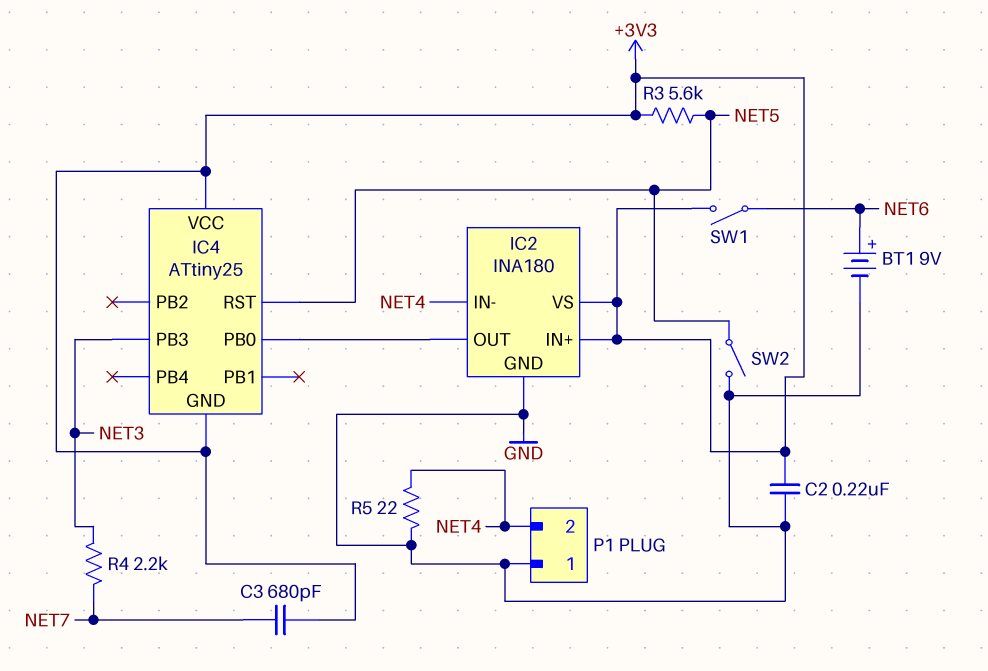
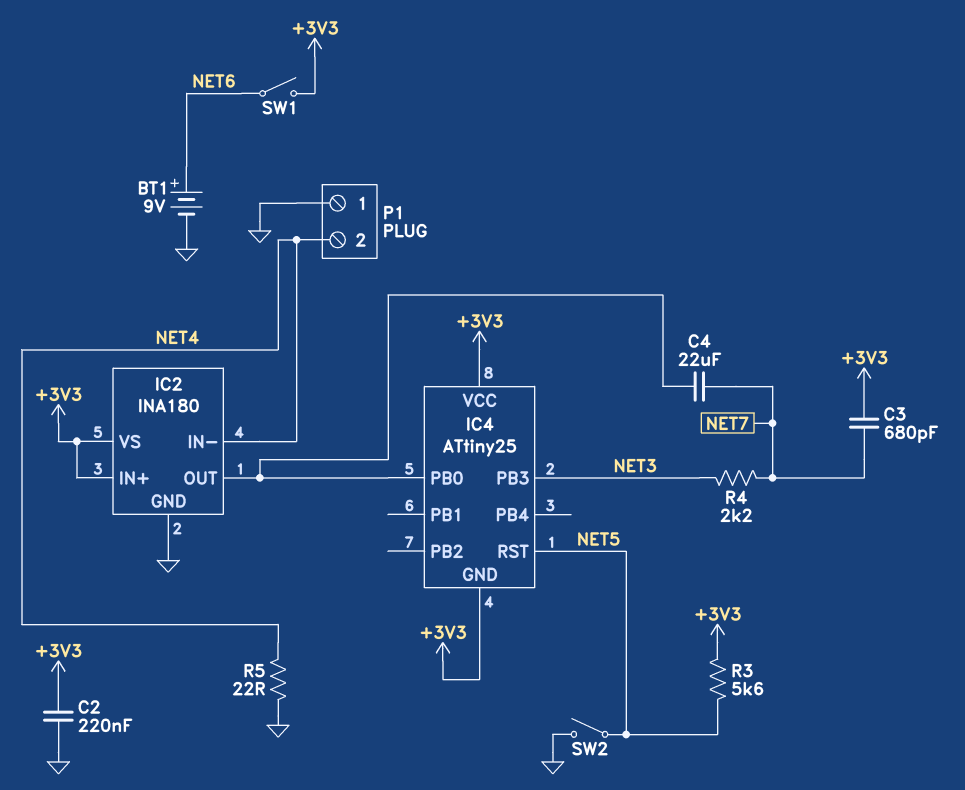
C4: none -> 22uF (IC2/OUT, NET7)

